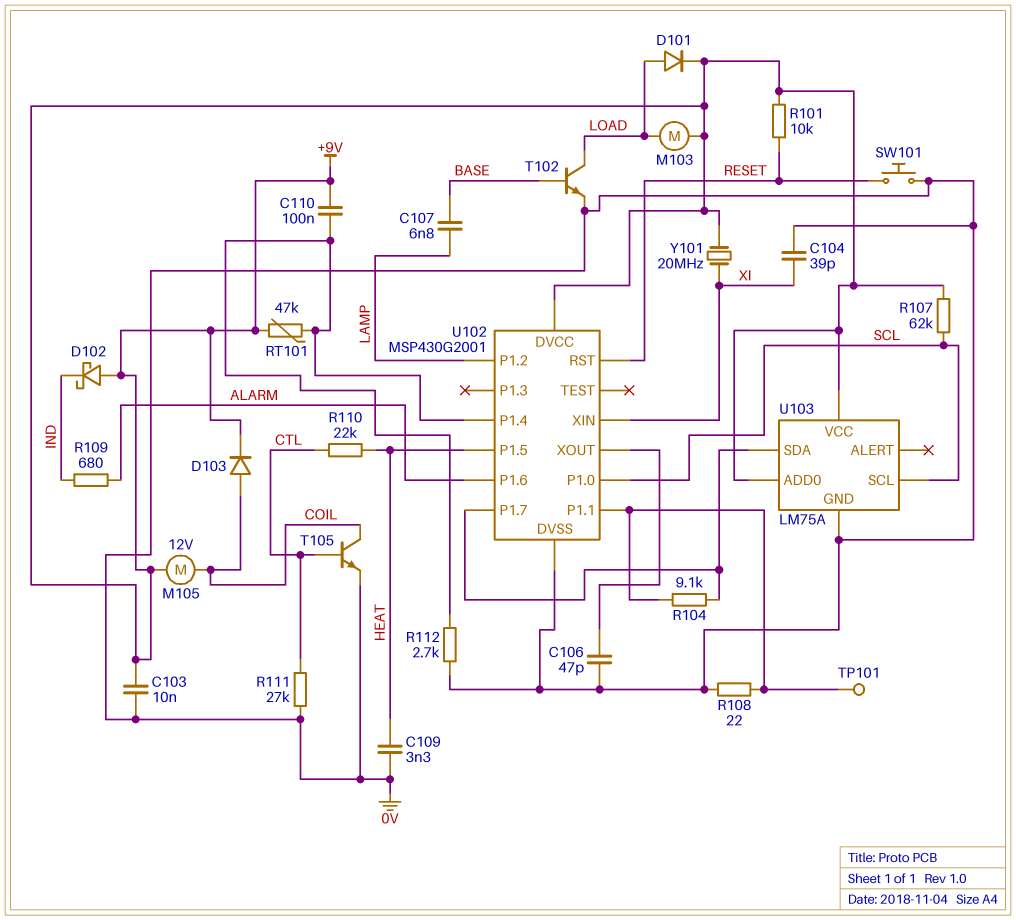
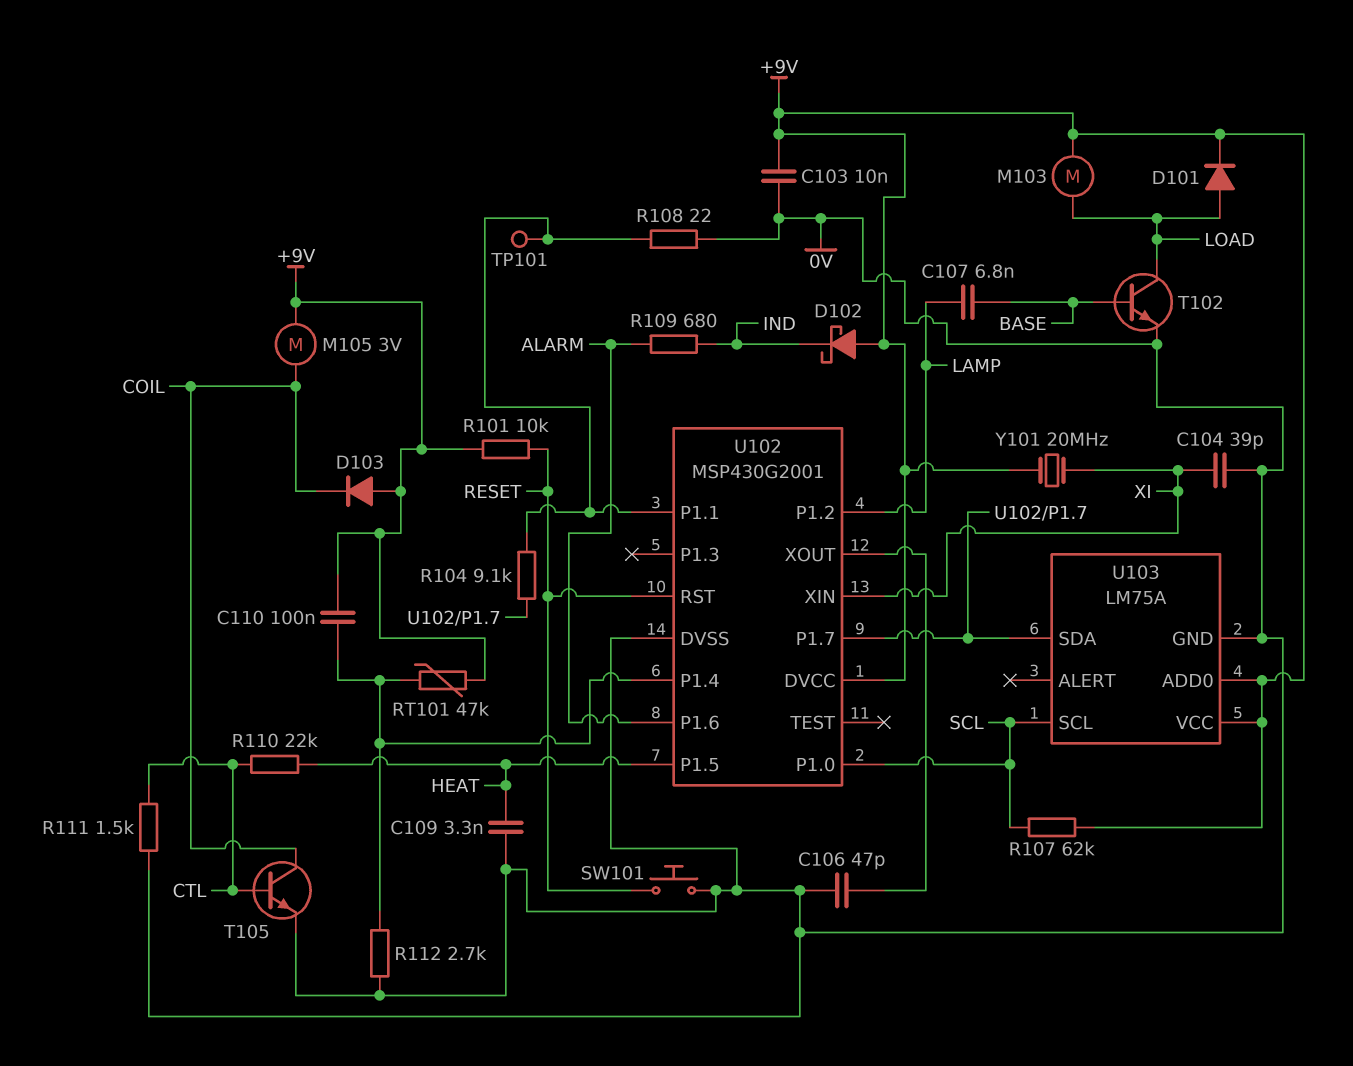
D103: diode (A COIL, K +9V) -> diode (A +9V, K COIL)
M105: motor 12V (+9V, COIL) -> motor 3V (+9V, COIL)
R111: 27k (0V, CTL) -> 1.5k (0V, CTL)

